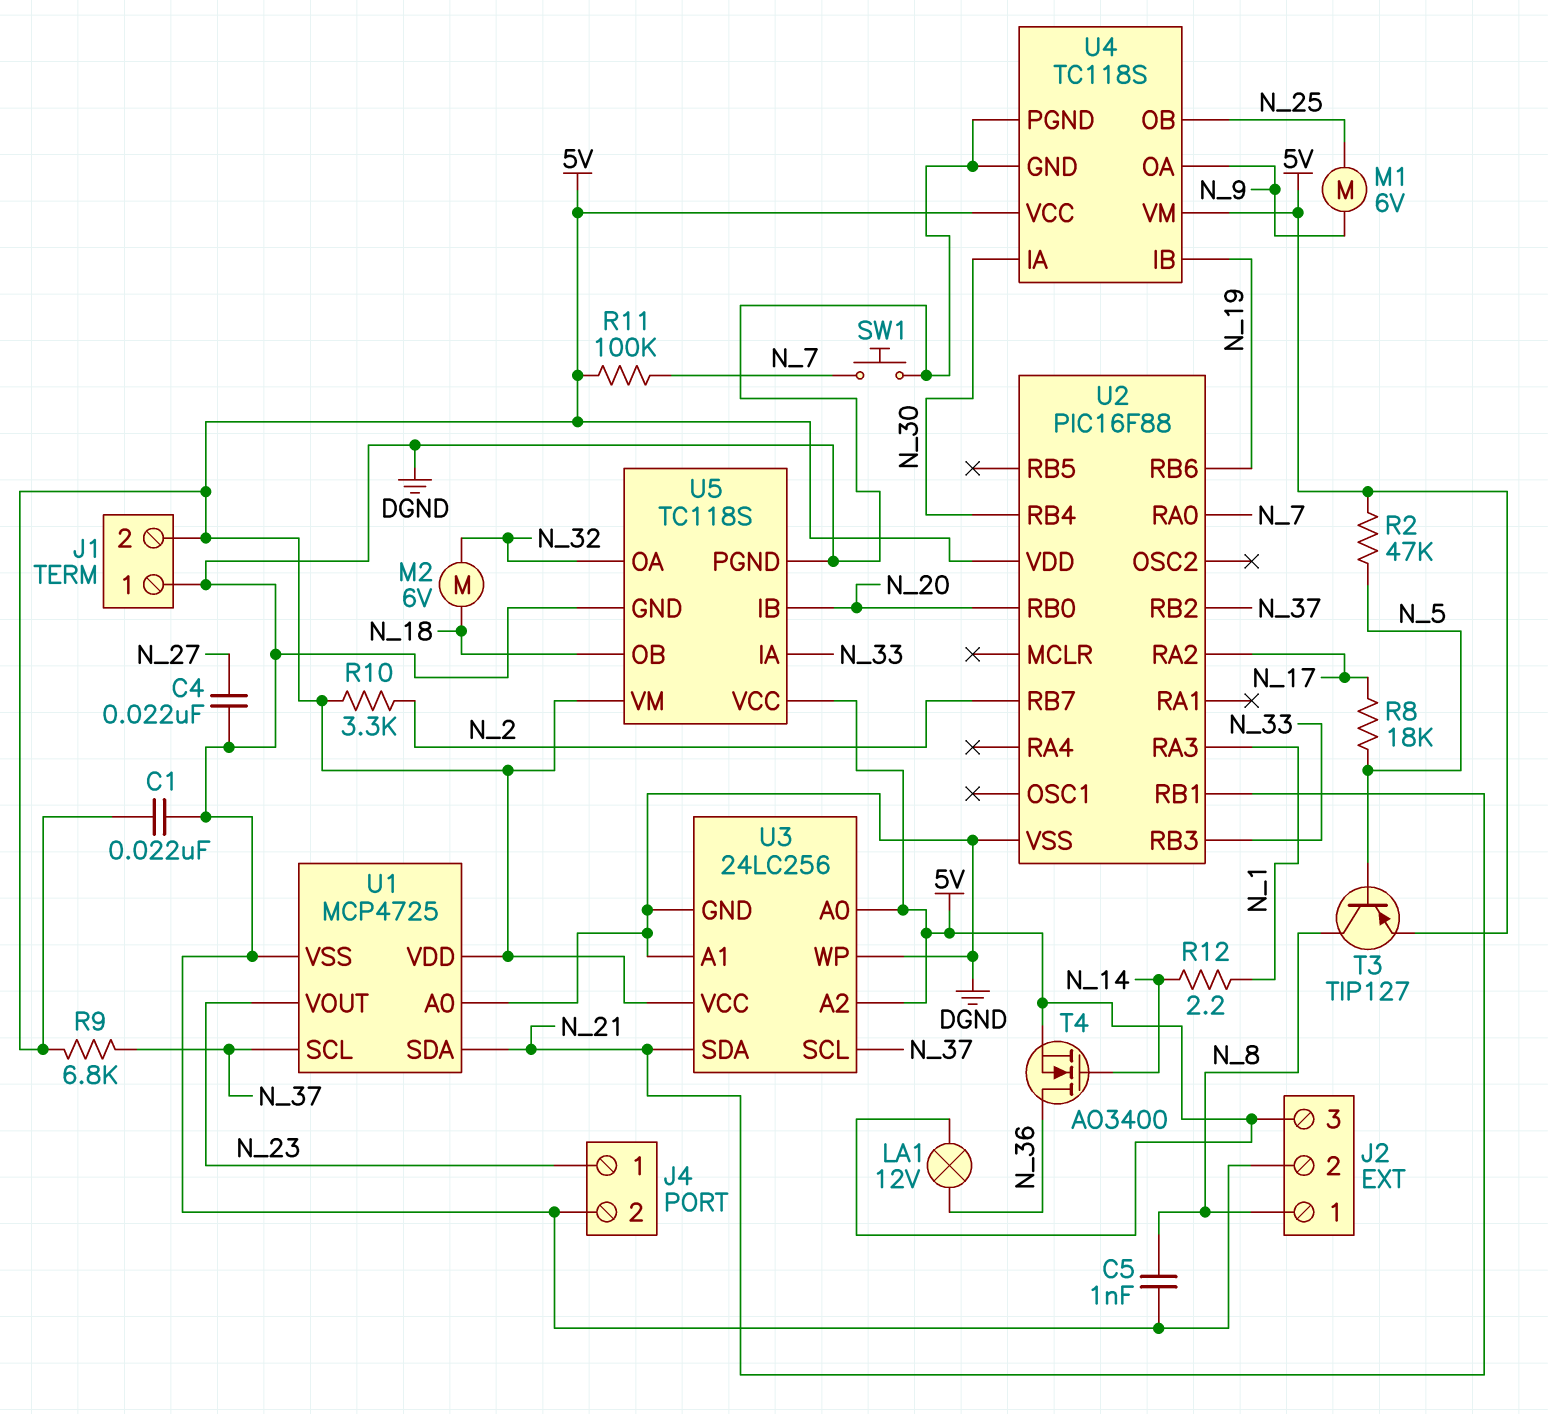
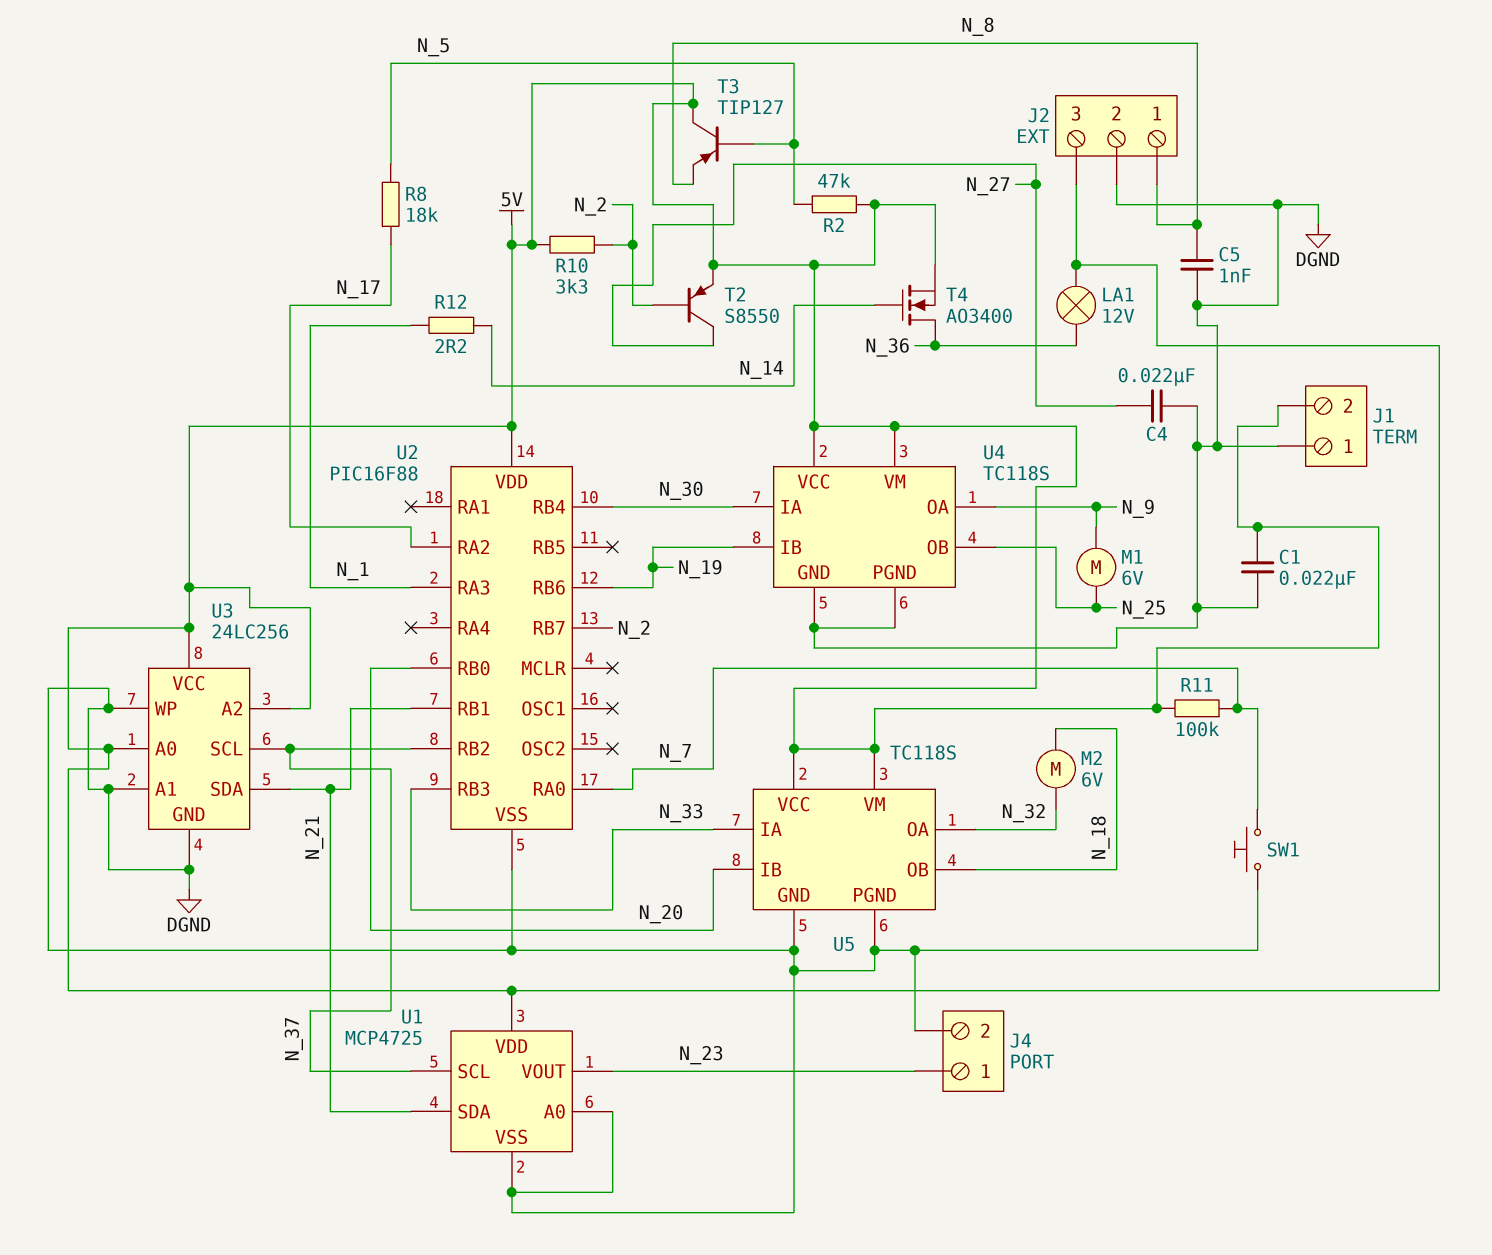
R9: 6.8k (5V, N_37) -> none
T2: none -> PNP S8550 (B N_2, C N_27, E 5V)
T3: PNP TIP127 (B N_5, C N_8, E 5V) -> PNP TIP127 (B N_5, C 5V, E N_8)

